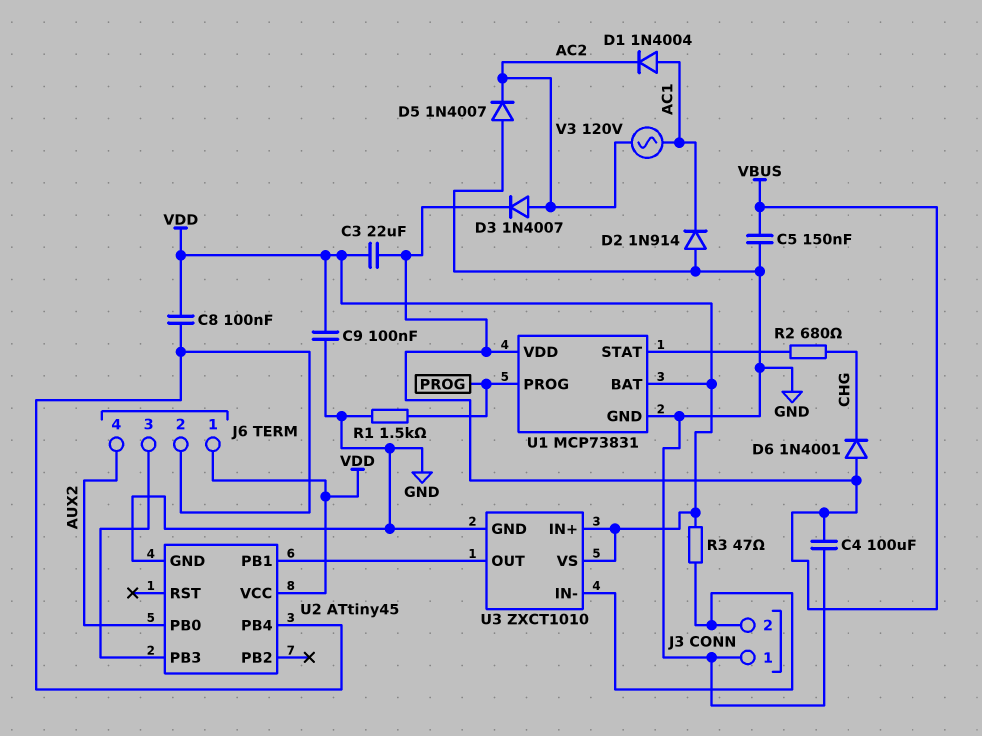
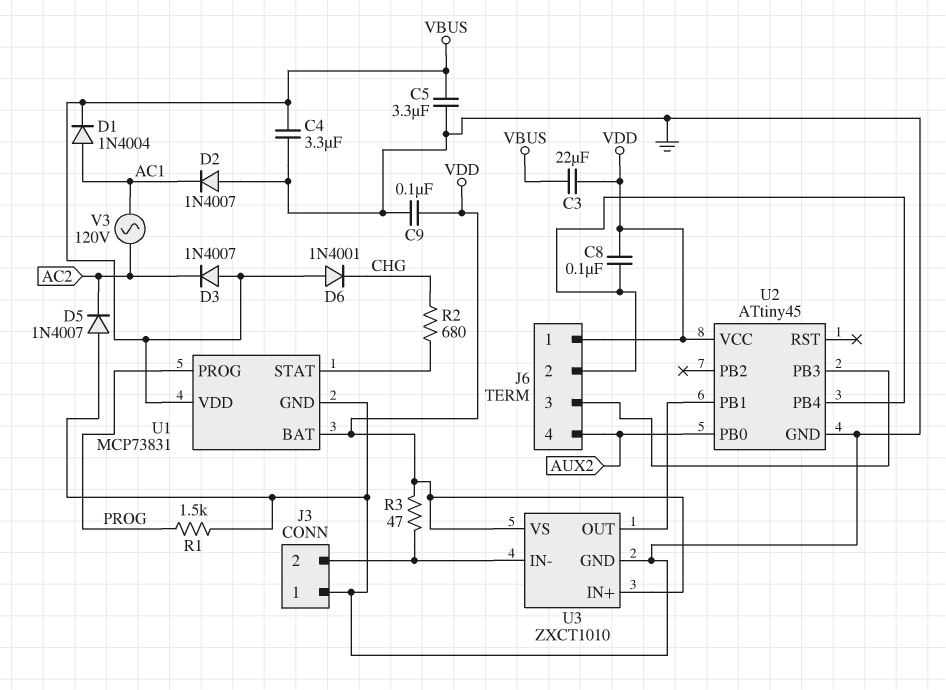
C4: 100uF (GND, VBUS) -> 3.3uF (GND, VBUS)
C5: 150nF (GND, VBUS) -> 3.3uF (GND, VBUS)
D1: diode 1N4004 (A AC1, K AC2) -> diode 1N4004 (A AC1, K VBUS)
D2: diode 1N914 (A GND, K AC1) -> diode 1N4007 (A GND, K AC1)
D3: diode 1N4007 (A AC2, K VBUS) -> diode 1N4007 (A VBUS, K AC2)

